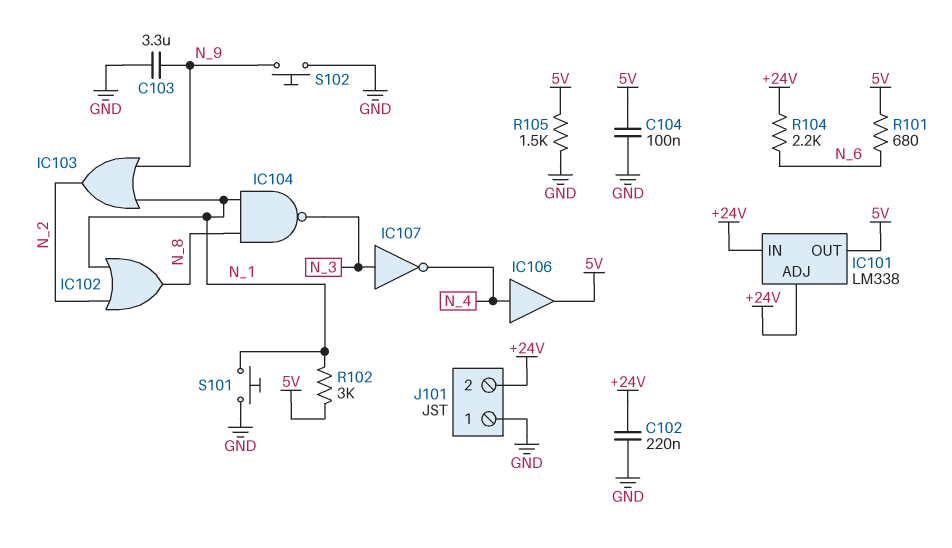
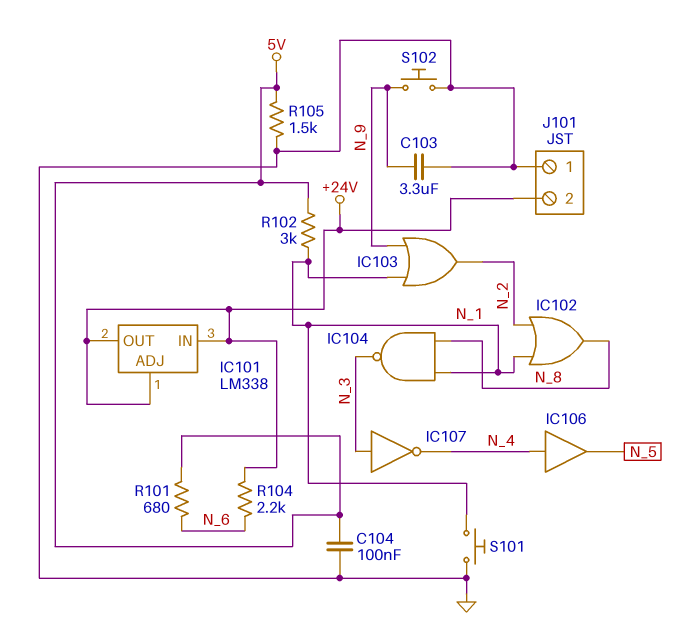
C102: 220nF (+24V, GND) -> none
IC101 pin OUT: 5V -> +24V
IC106: buffer (in N_4, out 5V) -> buffer (in N_4, out N_5)

